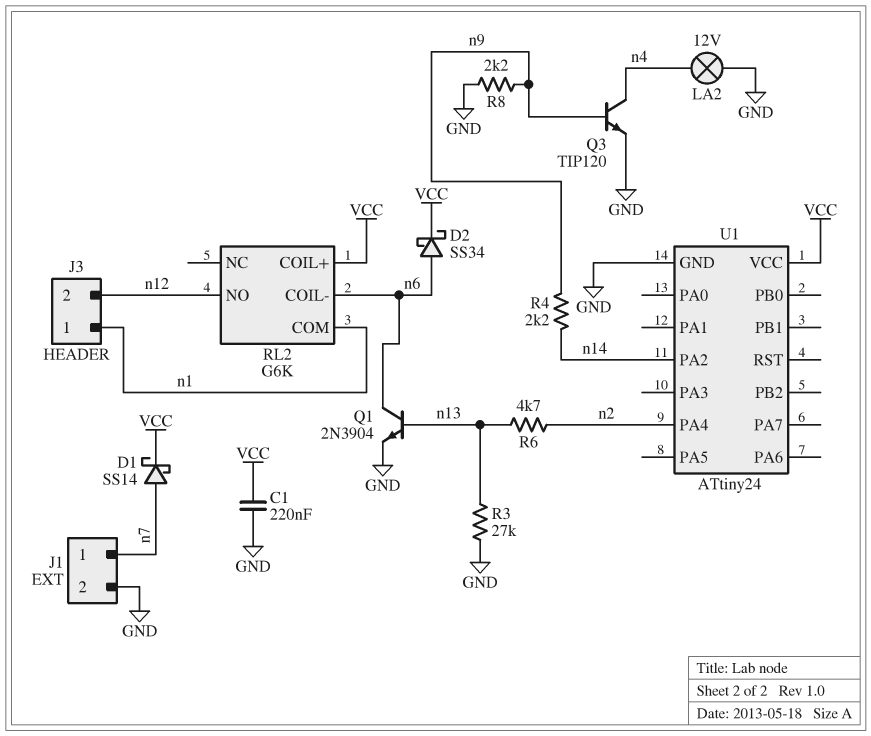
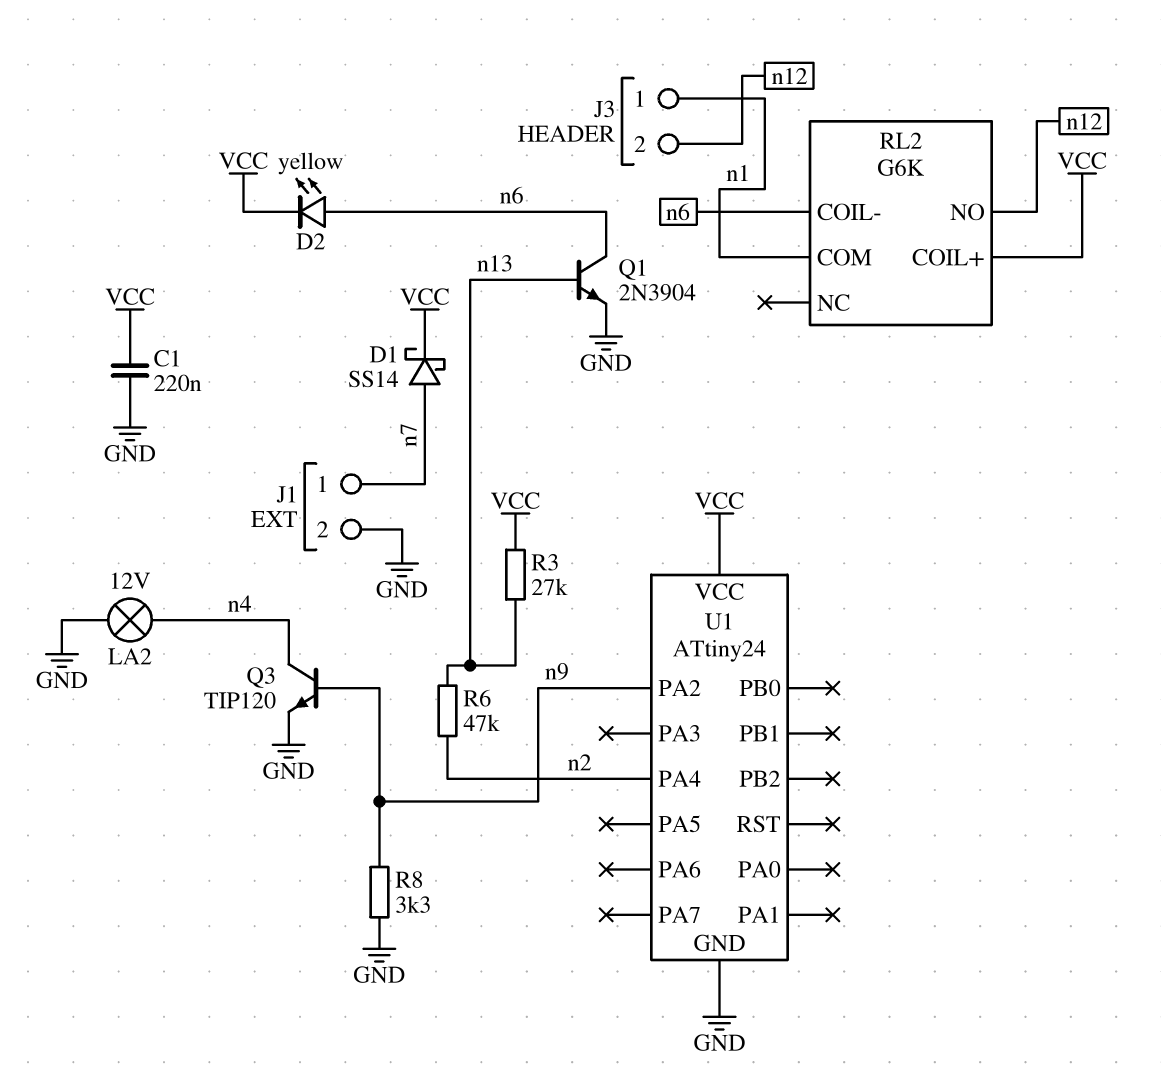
D2: schottky SS34 (A n6, K VCC) -> LED yellow (A n6, K VCC)
R3: 27k (GND, n13) -> 27k (VCC, n13)
R4: 2.2k (n9, n14) -> none
R6: 4.7k (n2, n13) -> 47k (n2, n13)
R8: 2.2k (GND, n9) -> 3.3k (GND, n9)
U1 pin PA2: n14 -> n9

